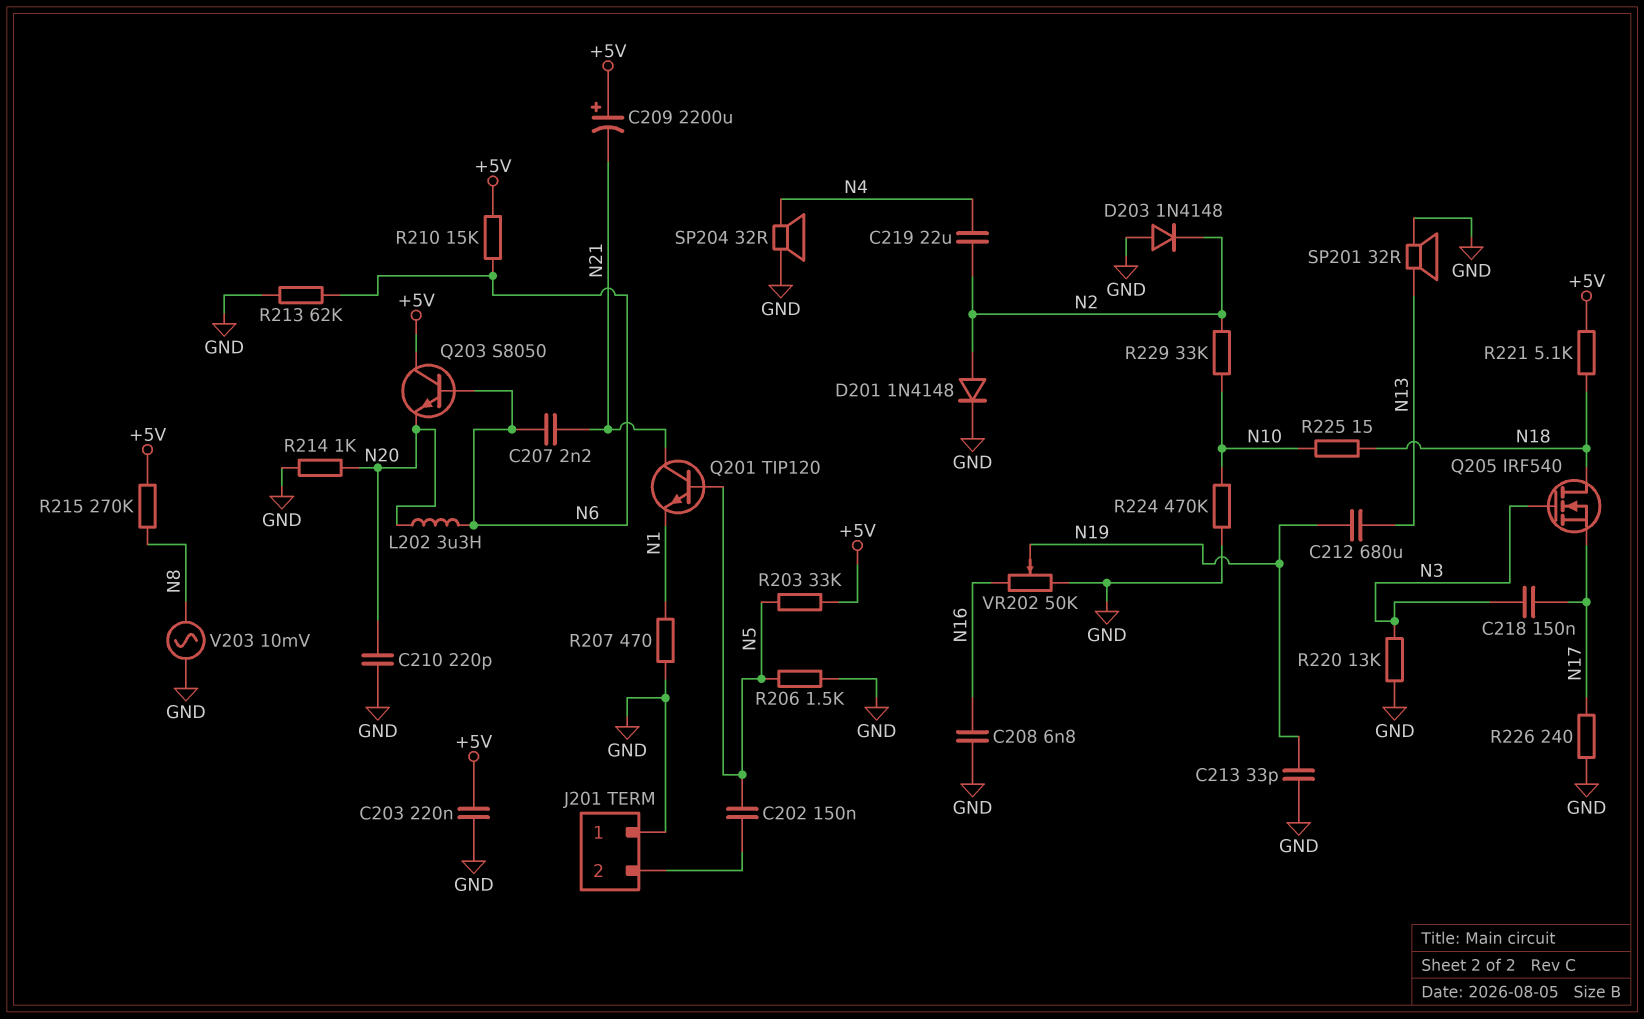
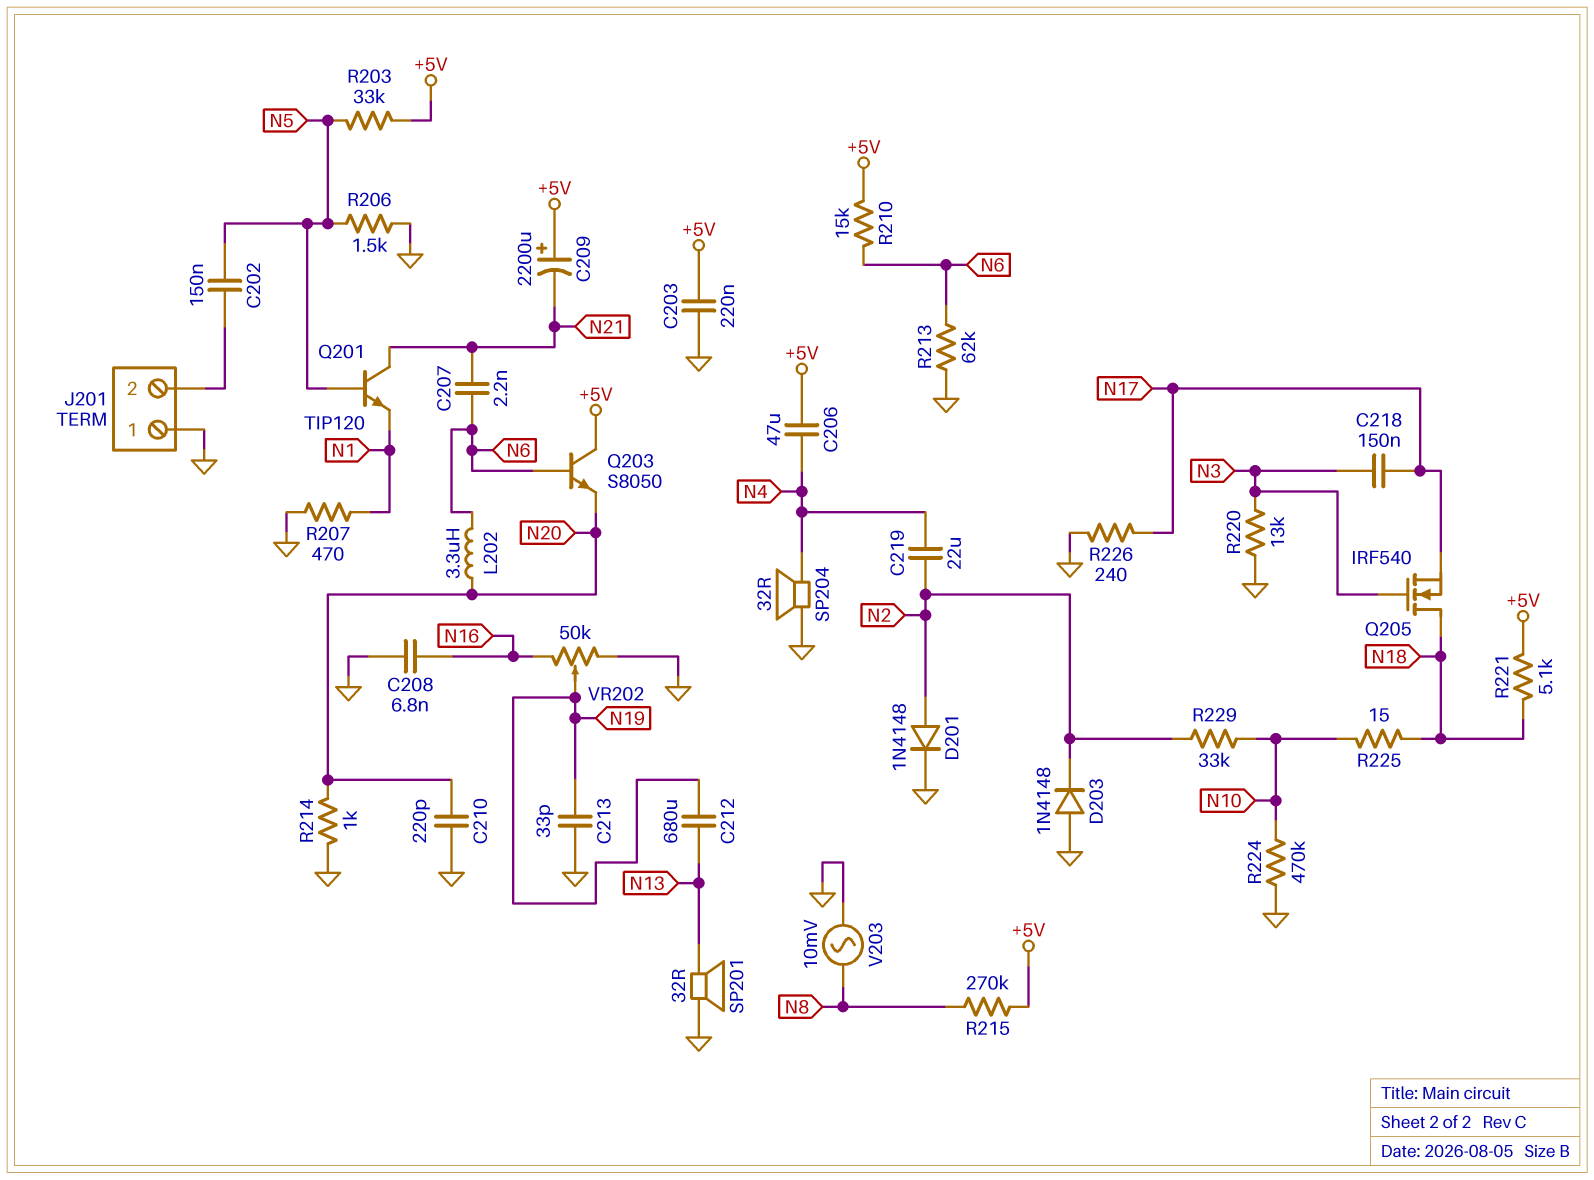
C206: none -> 47uF (+5V, N4)

